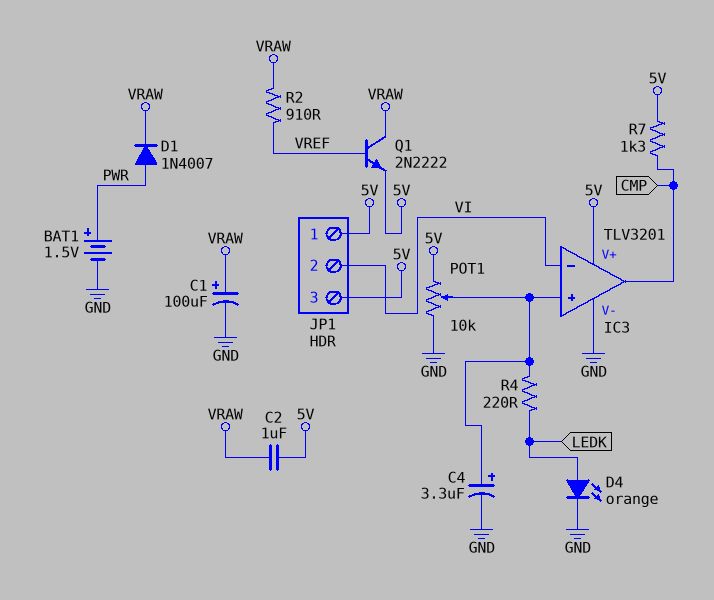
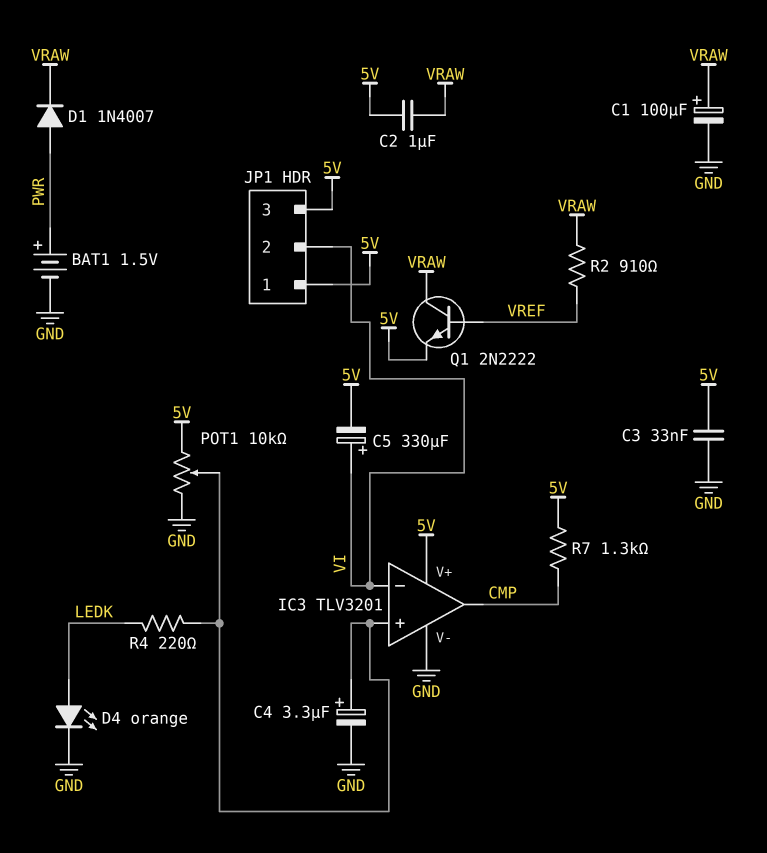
C3: none -> 33nF (5V, GND)
C5: none -> 330uF (plus VI, minus 5V)

